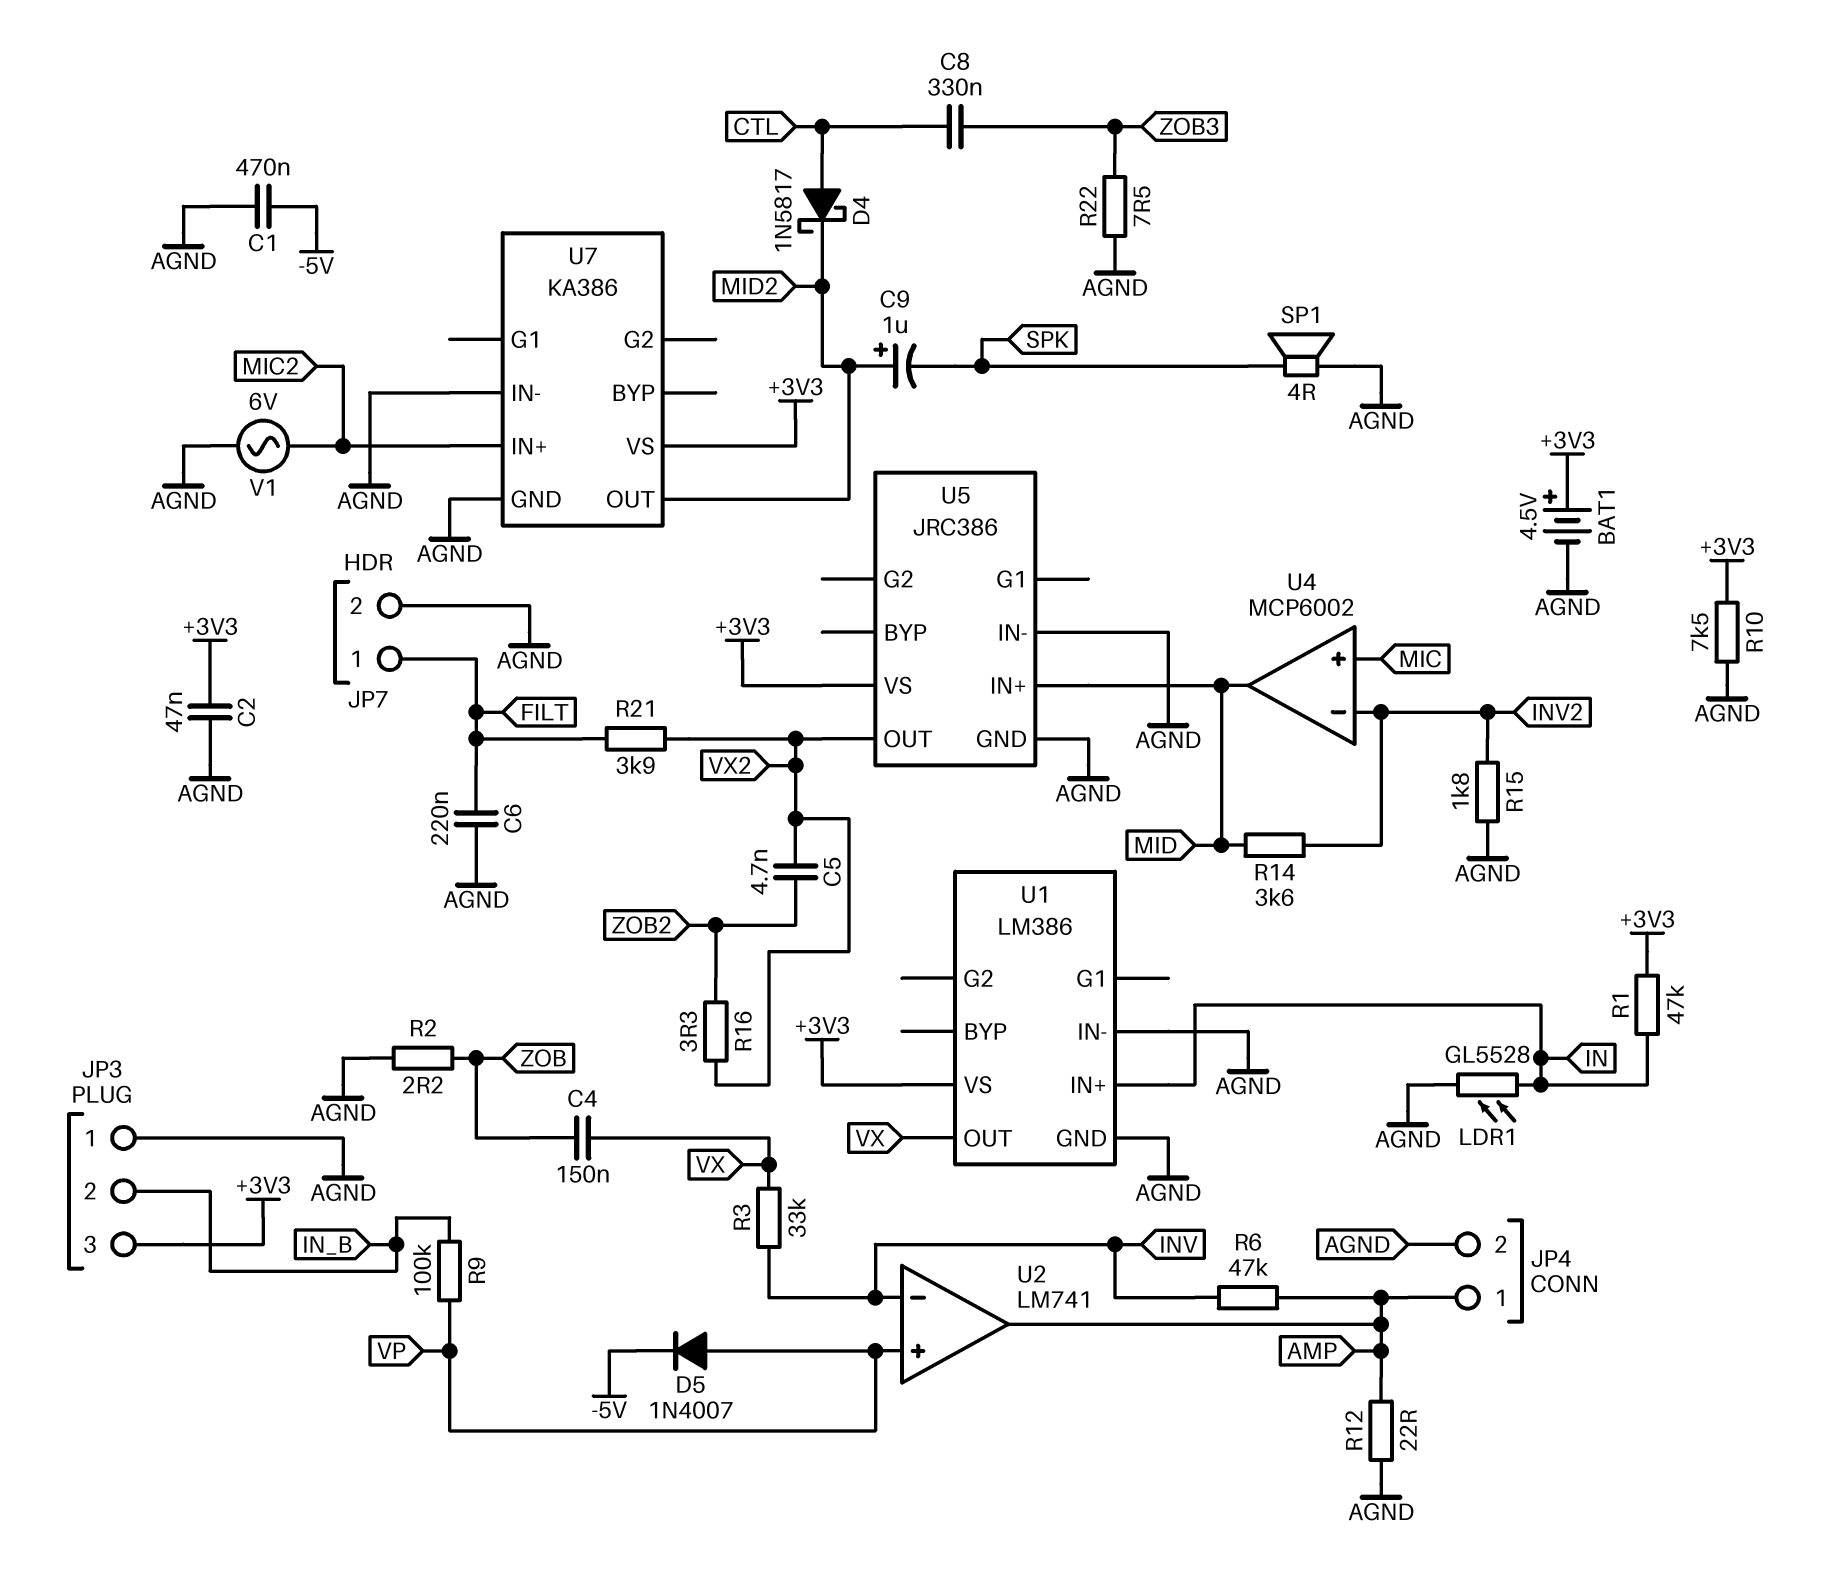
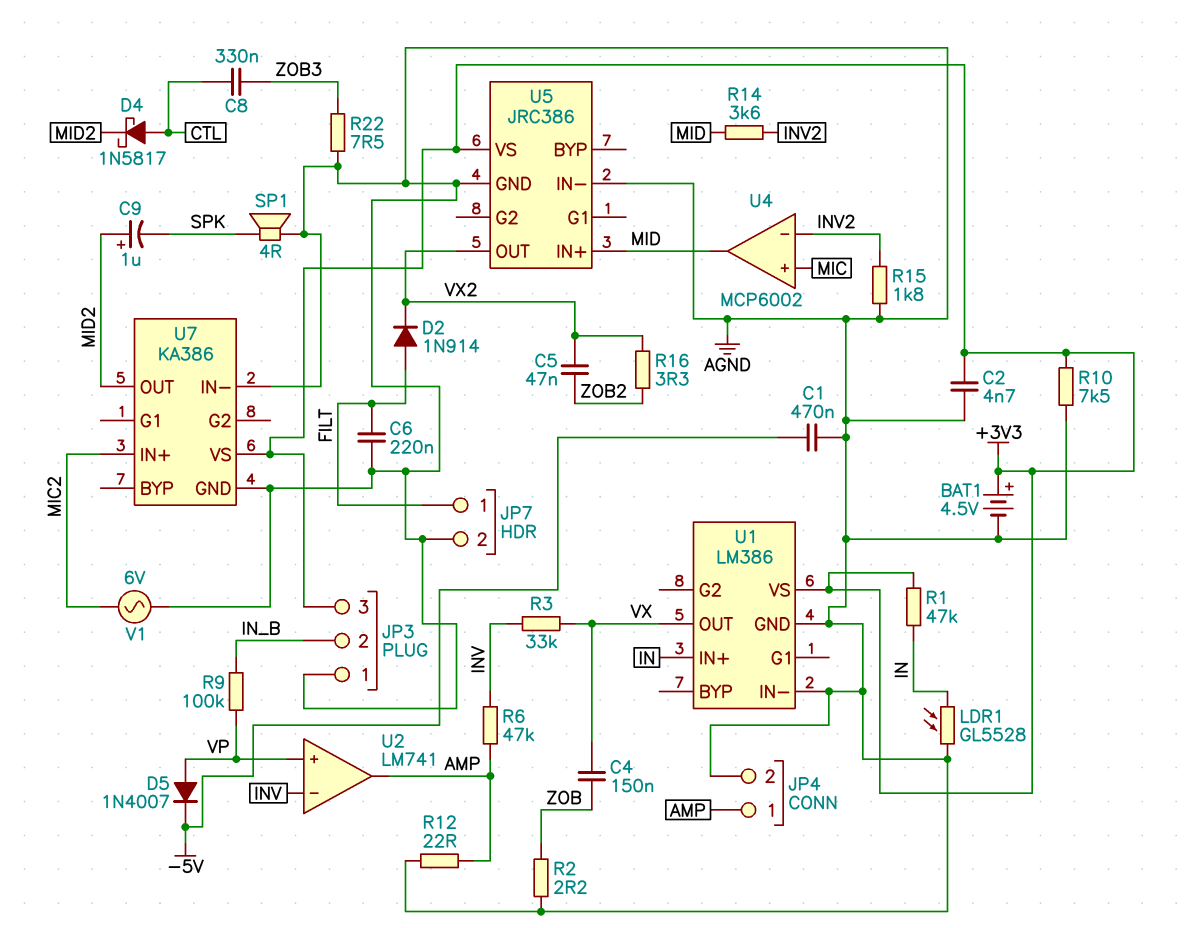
C2: 47nF (+3V3, AGND) -> 4.7nF (+3V3, AGND)
C5: 4.7nF (VX2, ZOB2) -> 47nF (VX2, ZOB2)
D2: none -> diode 1N914 (A FILT, K VX2)
R21: 3.9k (FILT, VX2) -> none

